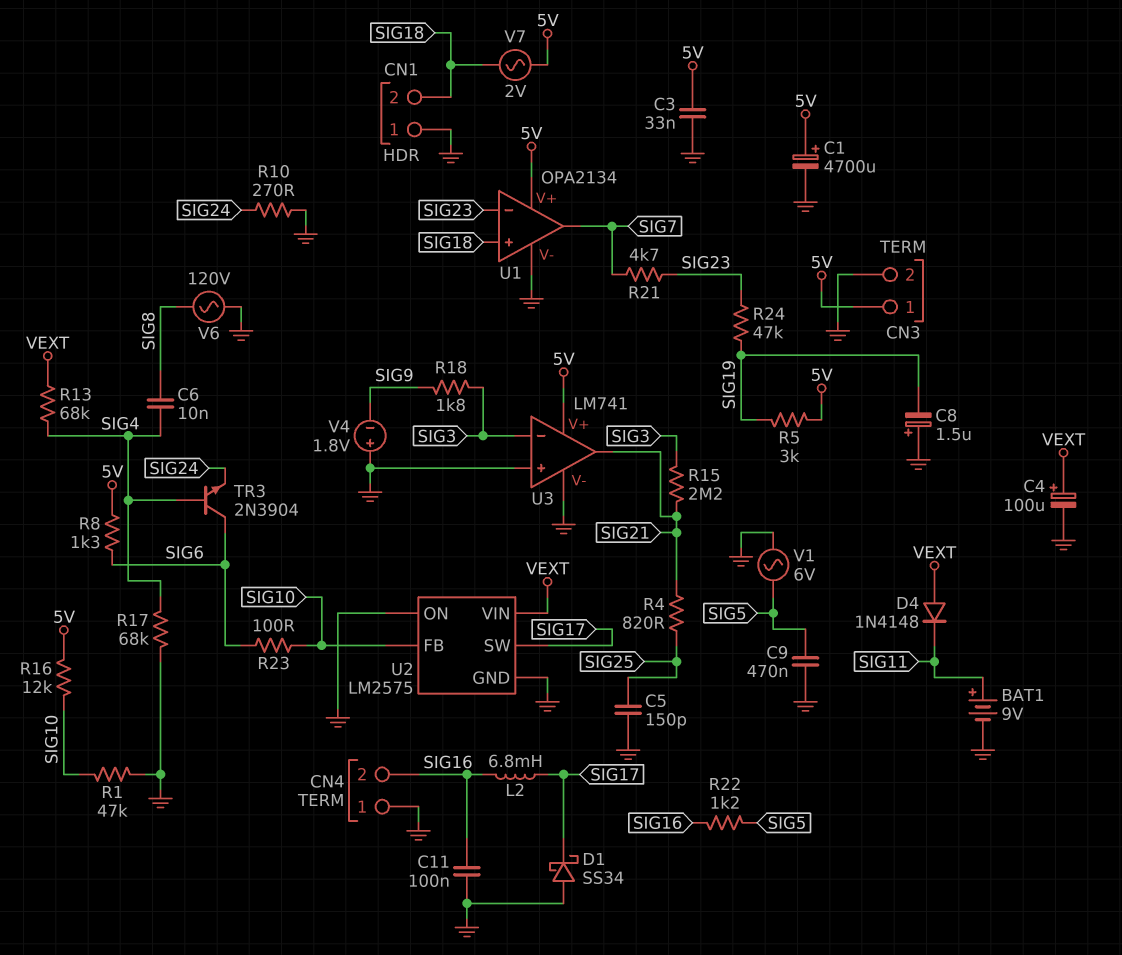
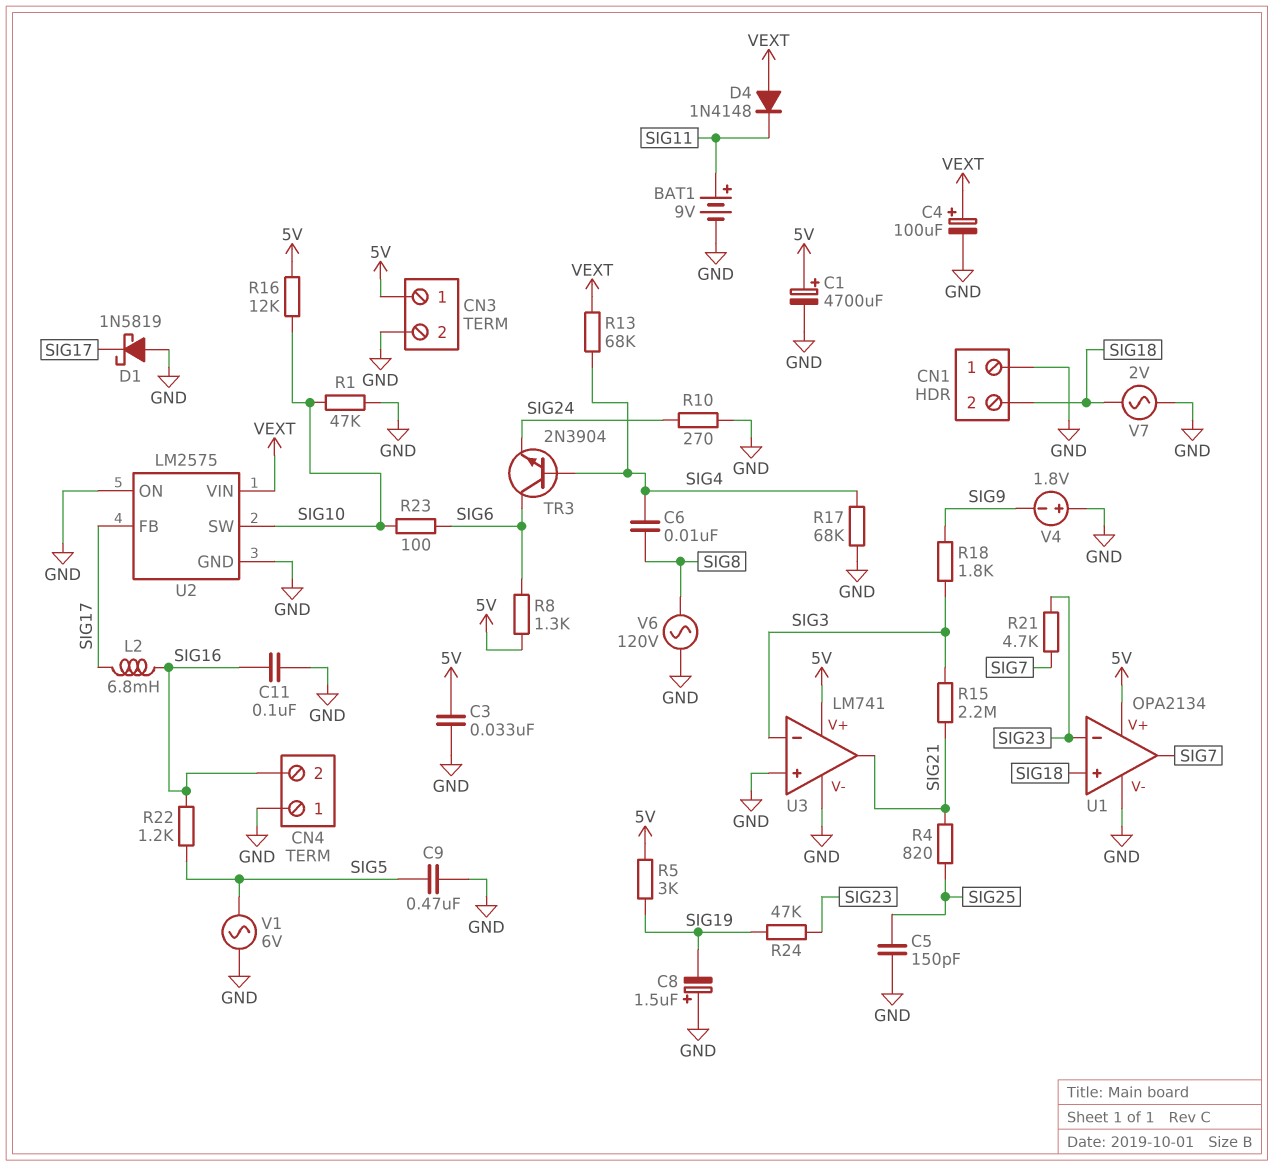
D1: schottky SS34 (A GND, K SIG17) -> schottky 1N5819 (A GND, K SIG17)
U2 pin FB: SIG10 -> SIG17
U2 pin SW: SIG17 -> SIG10
V7: AC 2V (5V, SIG18) -> AC 2V (GND, SIG18)

